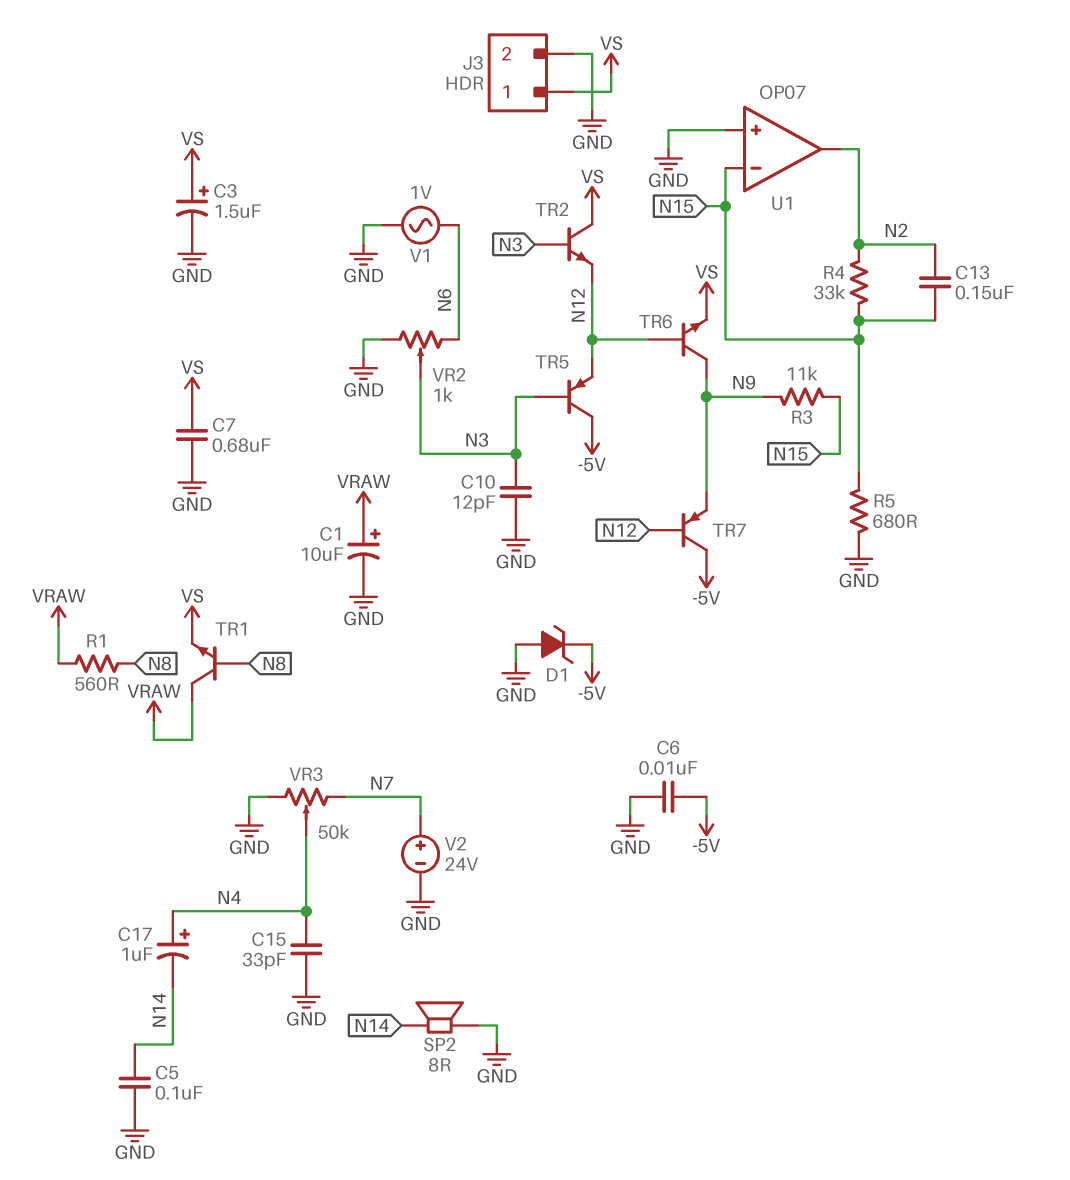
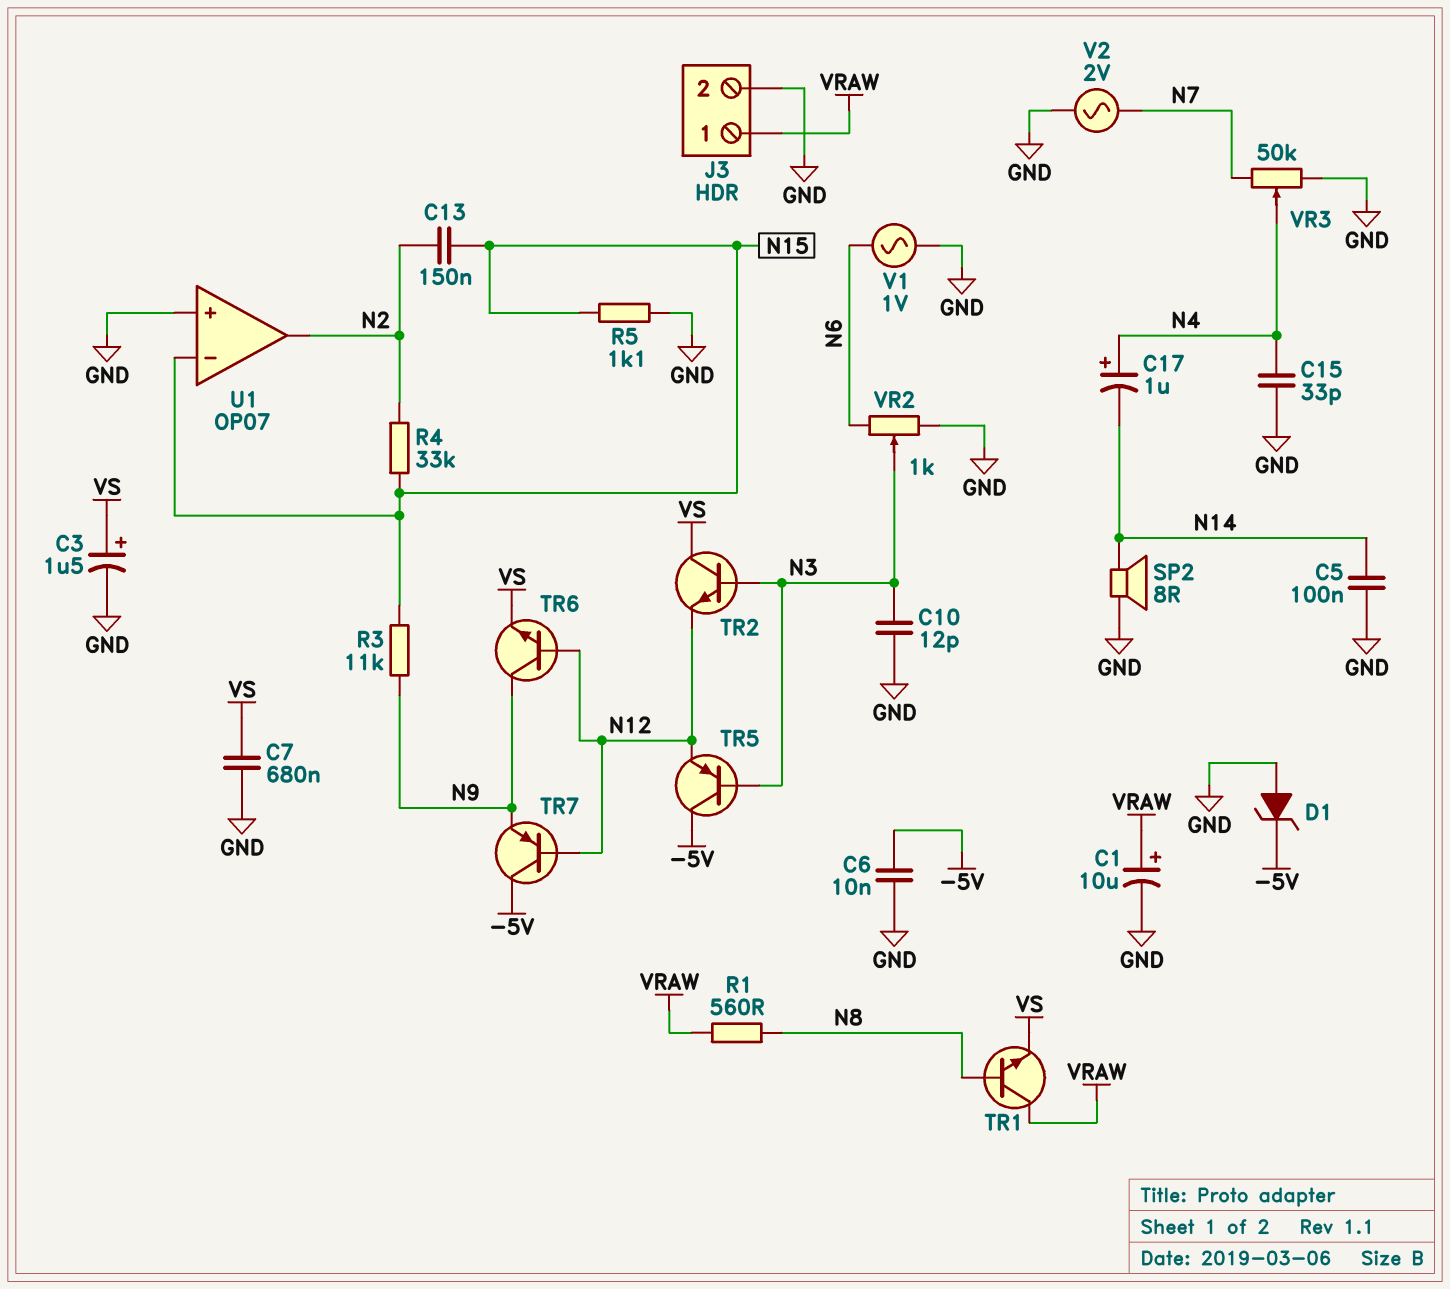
J3 pin 1: VS -> VRAW
R5: 680 (GND, N15) -> 1.1k (GND, N15)
V2: 24V (plus N7, minus GND) -> AC 2V (GND, N7)

